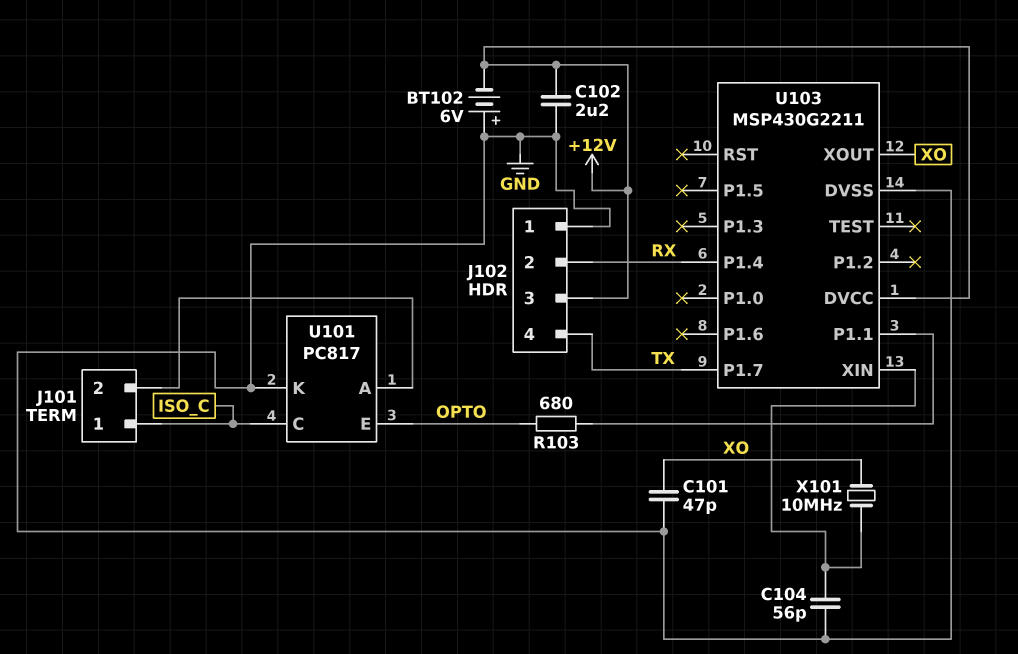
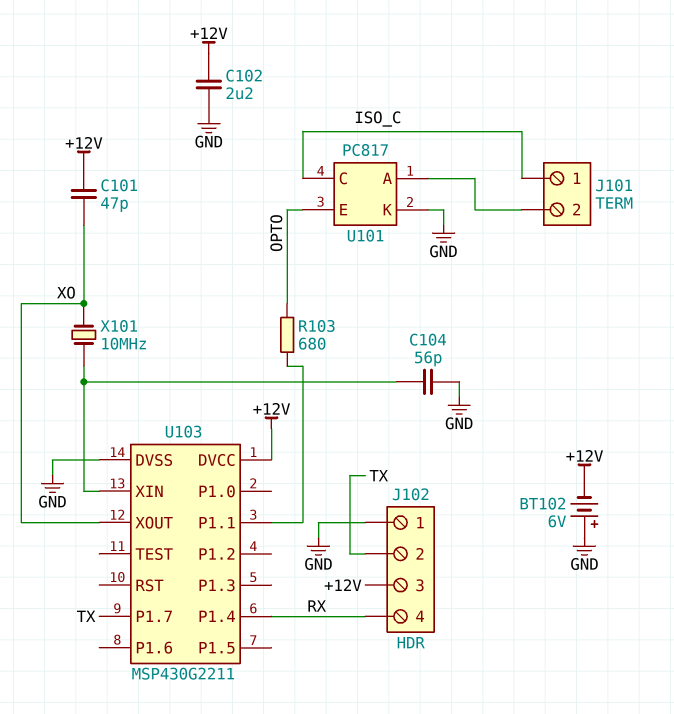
C101: 47pF (GND, XO) -> 47pF (+12V, XO)
J102 pin 2: RX -> TX
J102 pin 4: TX -> RX

